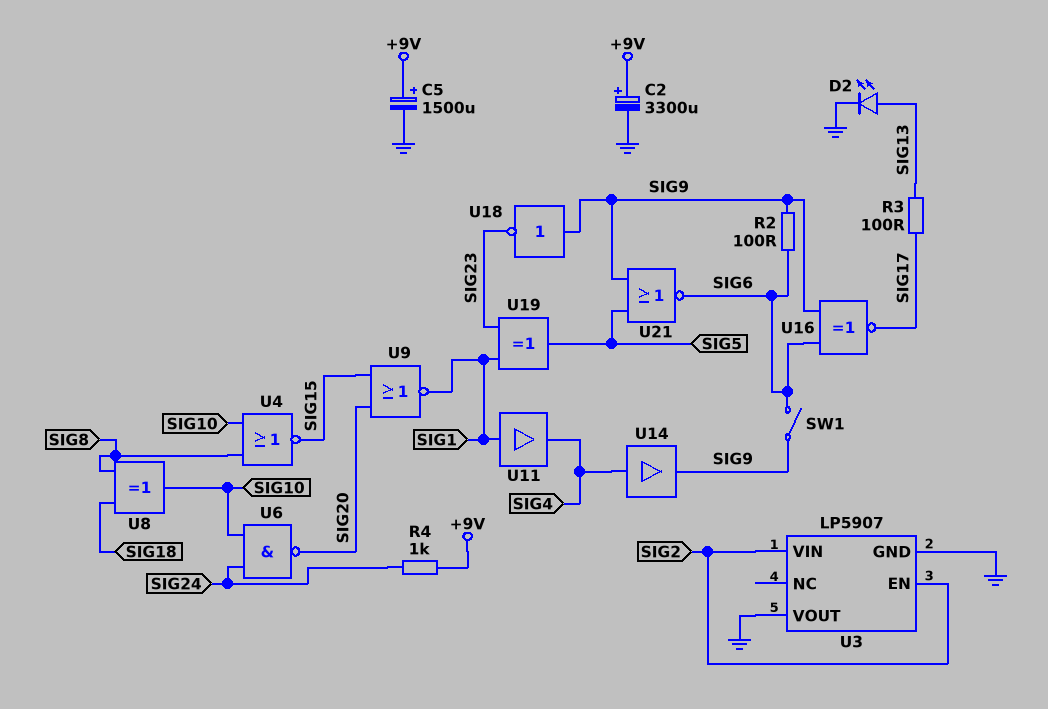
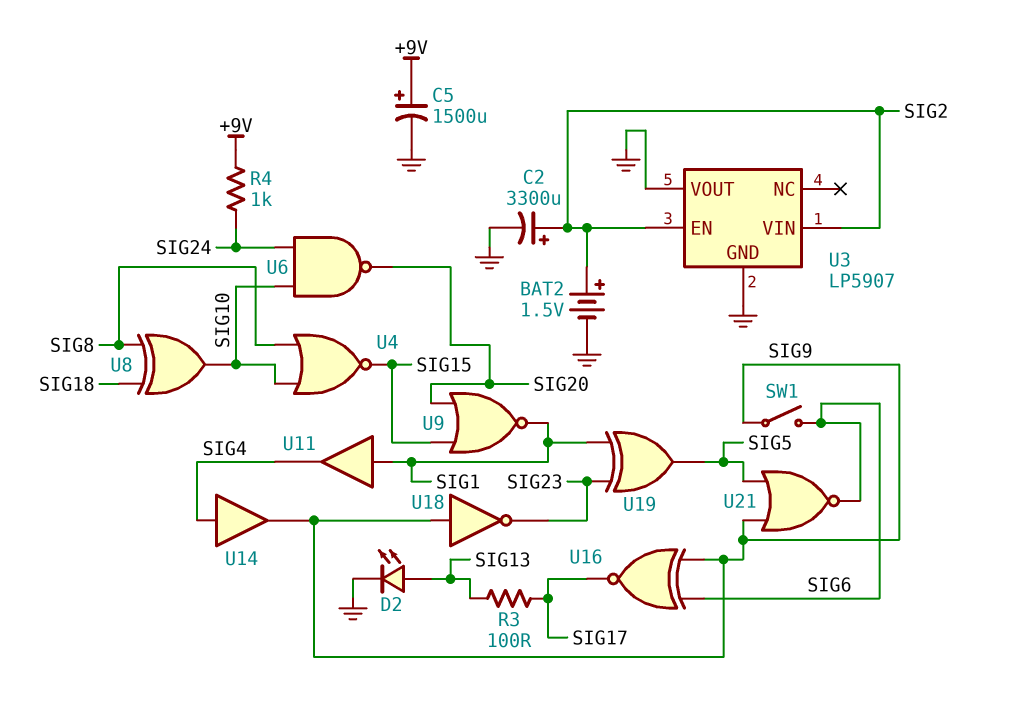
BAT2: none -> 1.5V (plus SIG2, minus GND)
C2: 3300uF (plus +9V, minus GND) -> 3300uF (plus SIG2, minus GND)
R2: 100 (SIG6, SIG9) -> none

